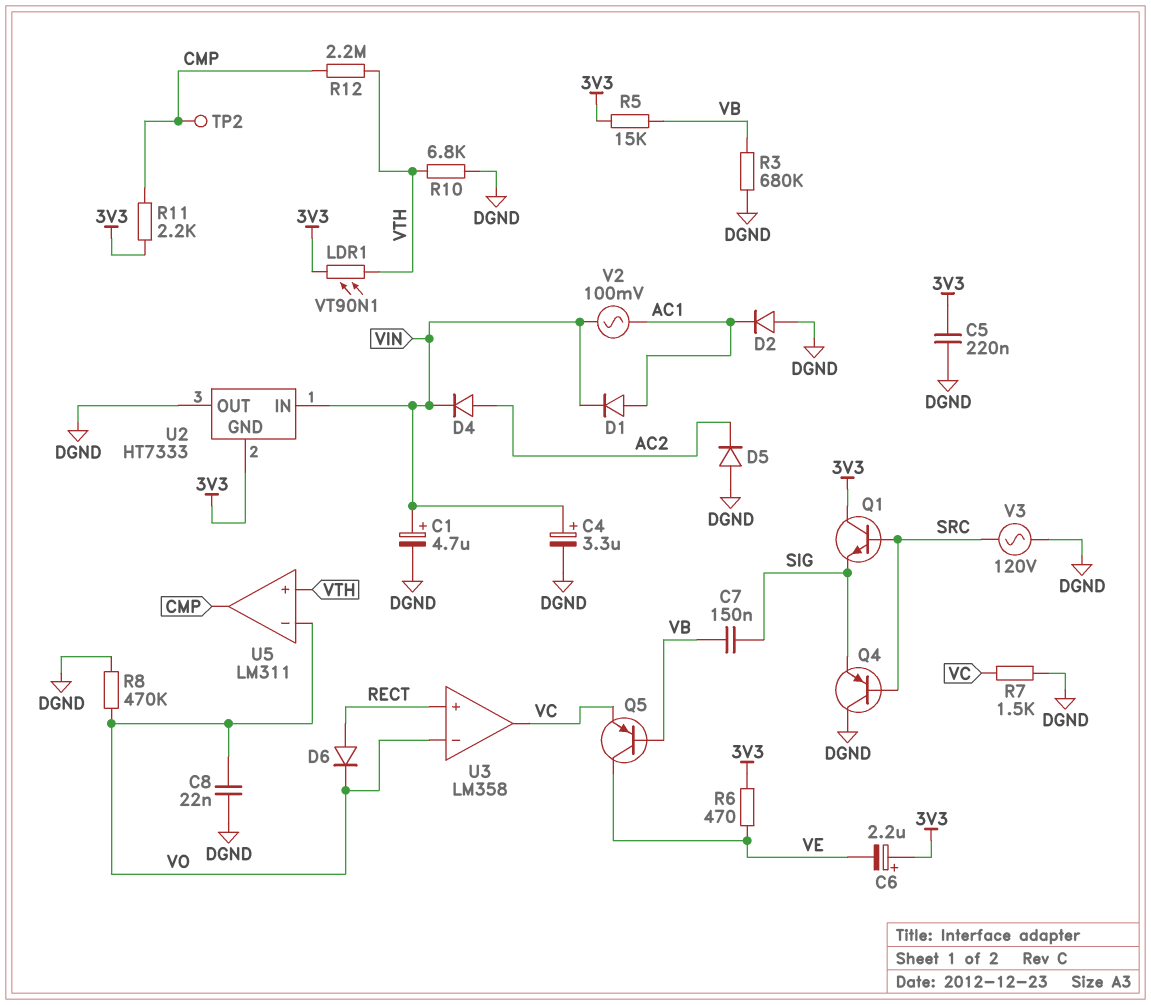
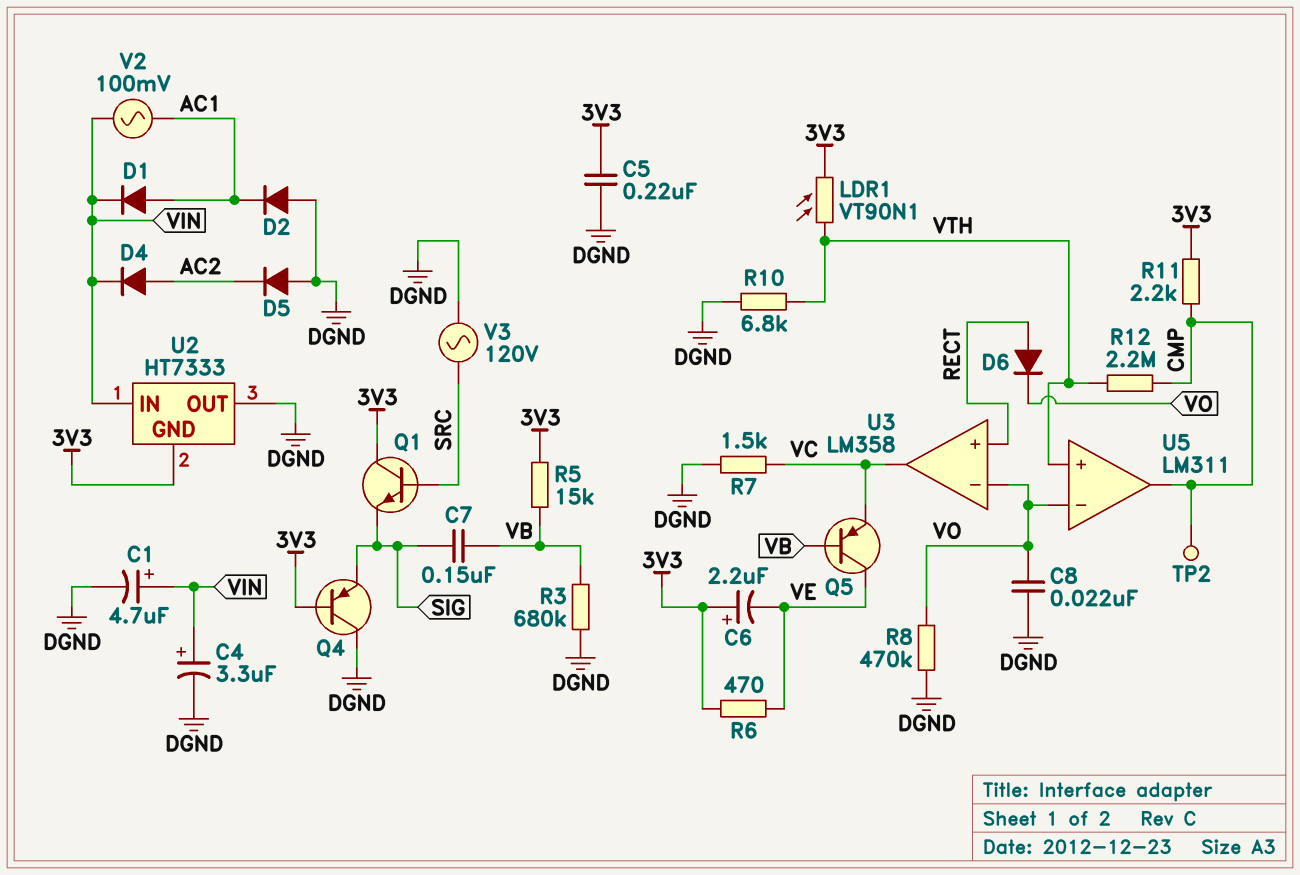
Q4: PNP (B SRC, C DGND, E SIG) -> PNP (B 3V3, C DGND, E SIG)

